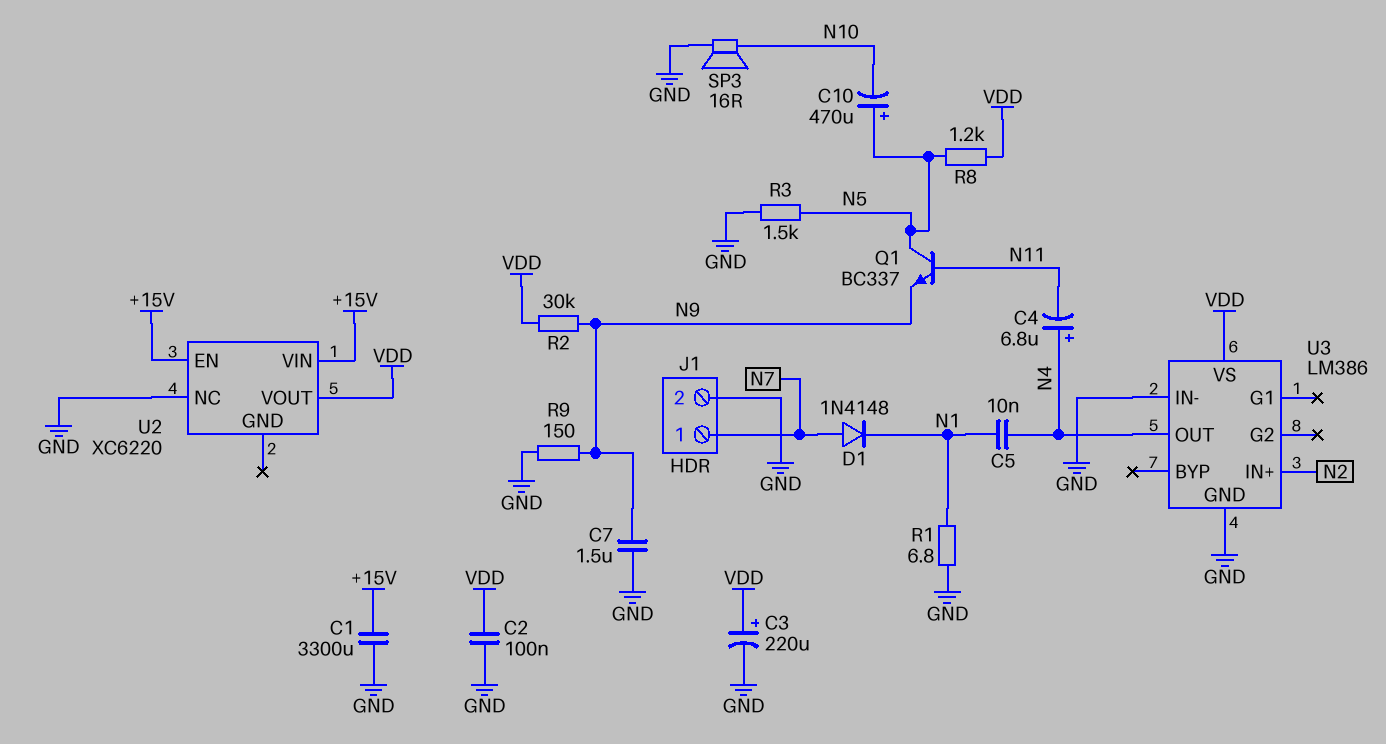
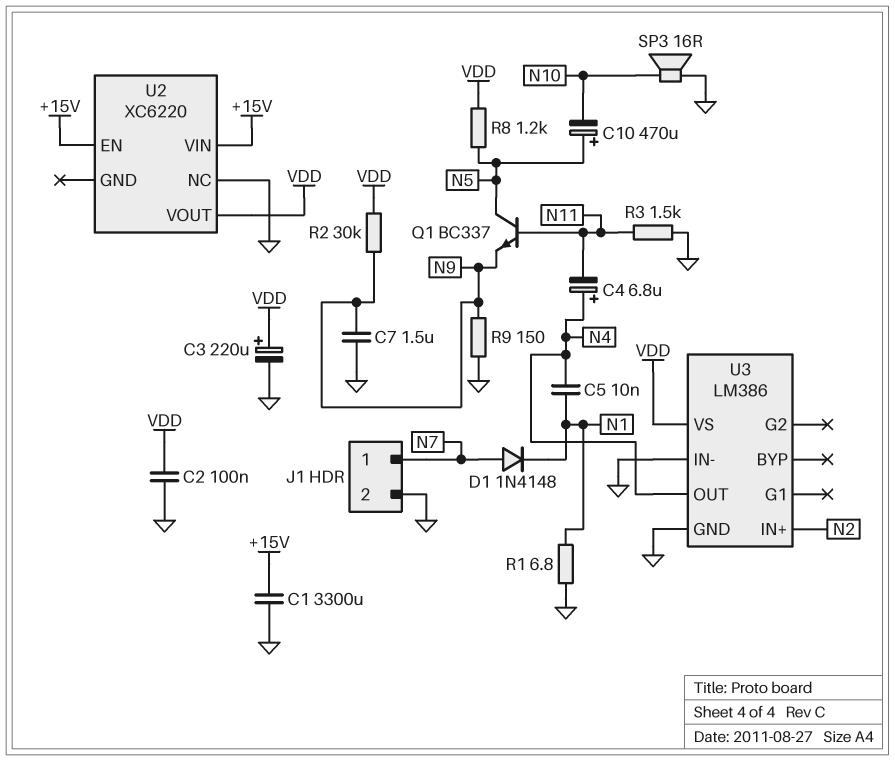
R3: 1.5k (GND, N5) -> 1.5k (GND, N11)

